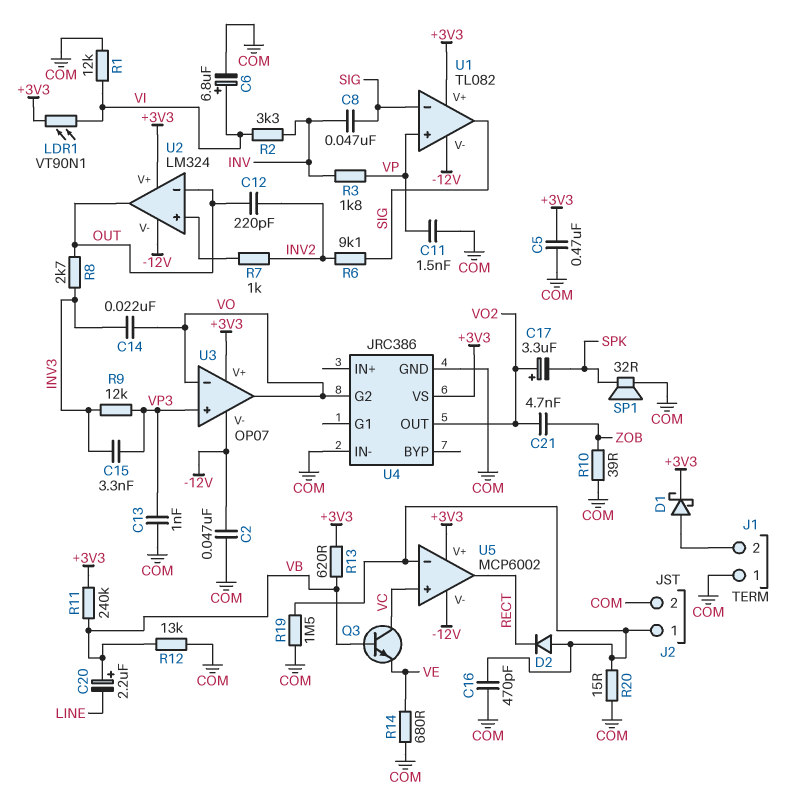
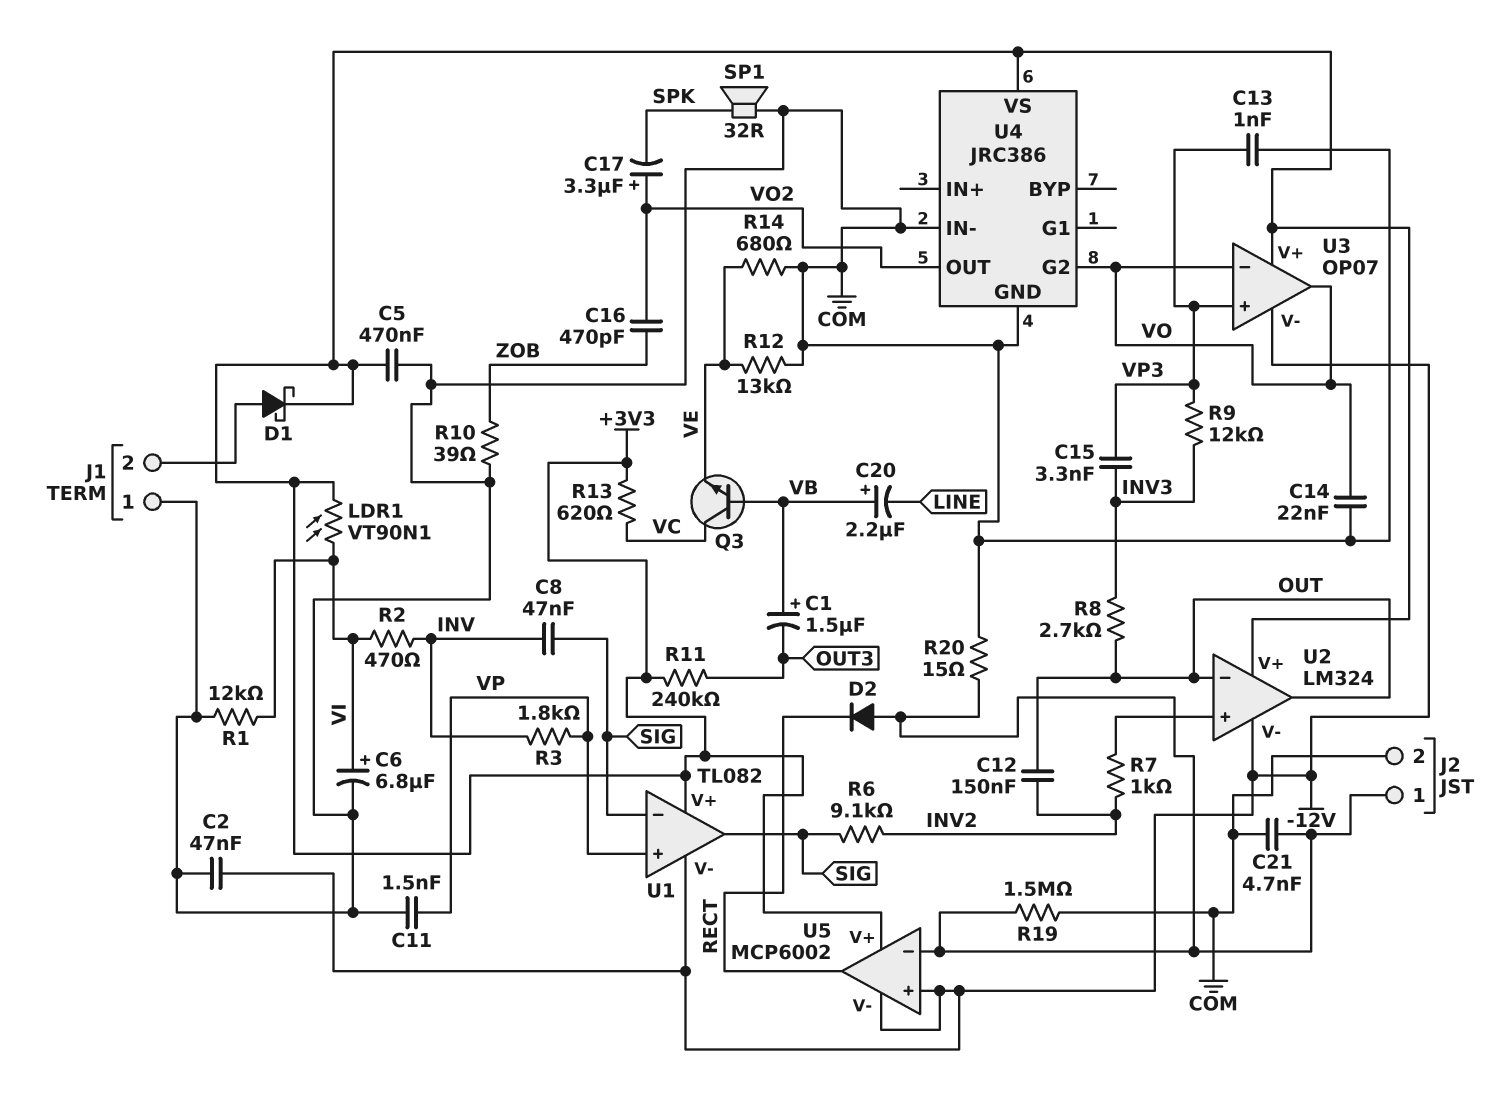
C1: none -> 1.5uF (plus VB, minus OUT3)
C12: 220pF (INV2, OUT) -> 150nF (INV2, OUT)
C14: 22nF (INV3, VO) -> 22nF (COM, VO)
C16: 470pF (COM, J2/1) -> 470pF (VO2, ZOB)
C21: 4.7nF (VO2, ZOB) -> 4.7nF (COM, J2/1)
R2: 3.3k (INV, VI) -> 470 (INV, VI)
R11: 240k (+3V3, VB) -> 240k (+3V3, OUT3)
R12: 13k (COM, VB) -> 13k (COM, VE)
R13: 620 (+3V3, VB) -> 620 (+3V3, VC)
U5 pin in+: VC -> -12V

